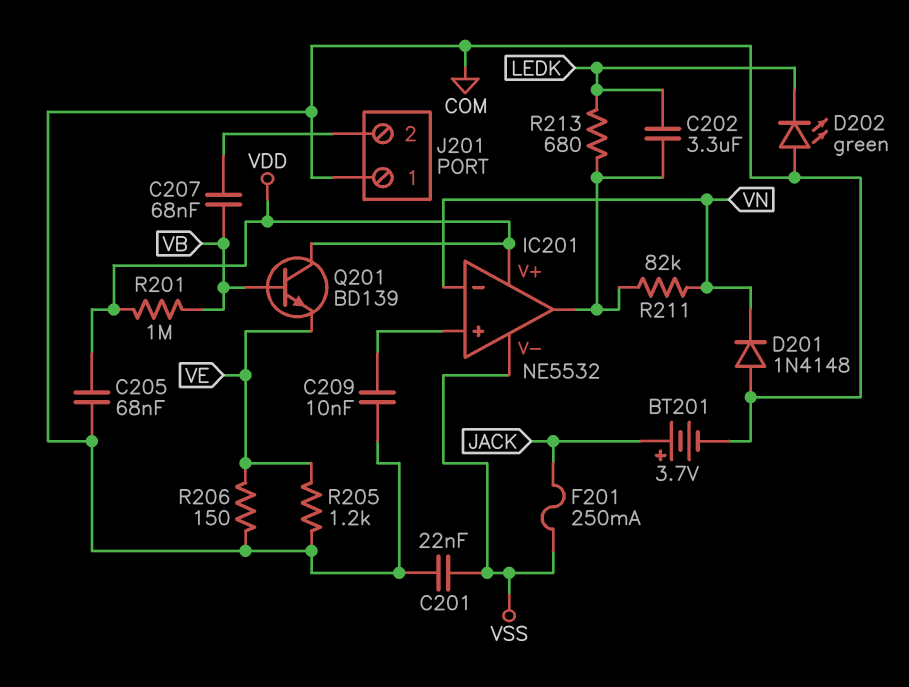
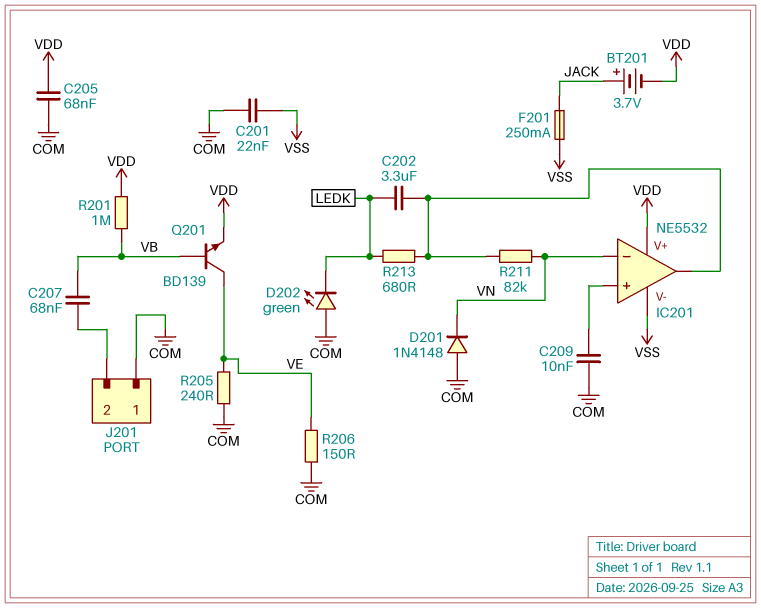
BT201: 3.7V (plus JACK, minus COM) -> 3.7V (plus JACK, minus VDD)
Q201: NPN BD139 (B VB, C VDD, E VE) -> NPN BD139 (B VB, C VE, E VDD)
R205: 1.2k (COM, VE) -> 240 (COM, VE)

